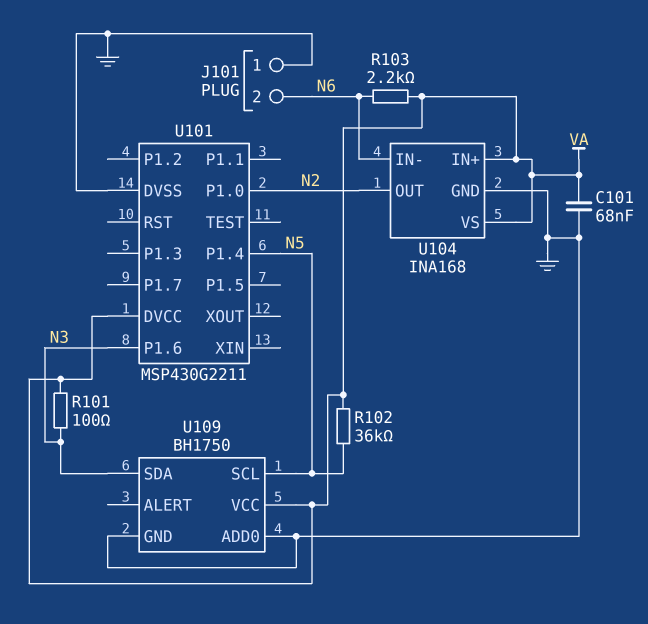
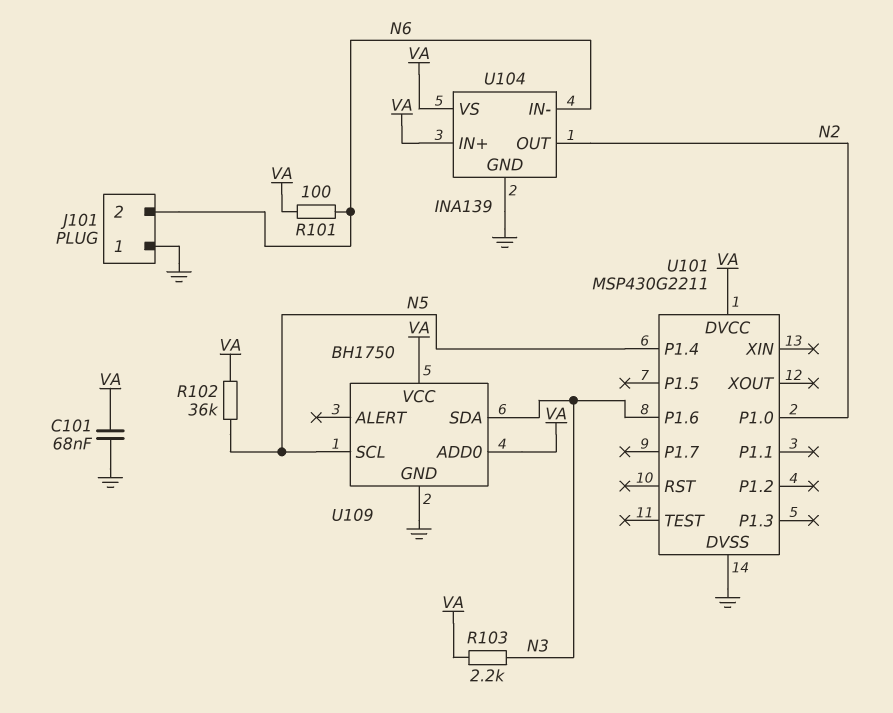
R101: 100 (N3, VA) -> 100 (N6, VA)
R103: 2.2k (N6, VA) -> 2.2k (N3, VA)
U104: INA168 -> INA139
U109 pin ADD0: GND -> VA

